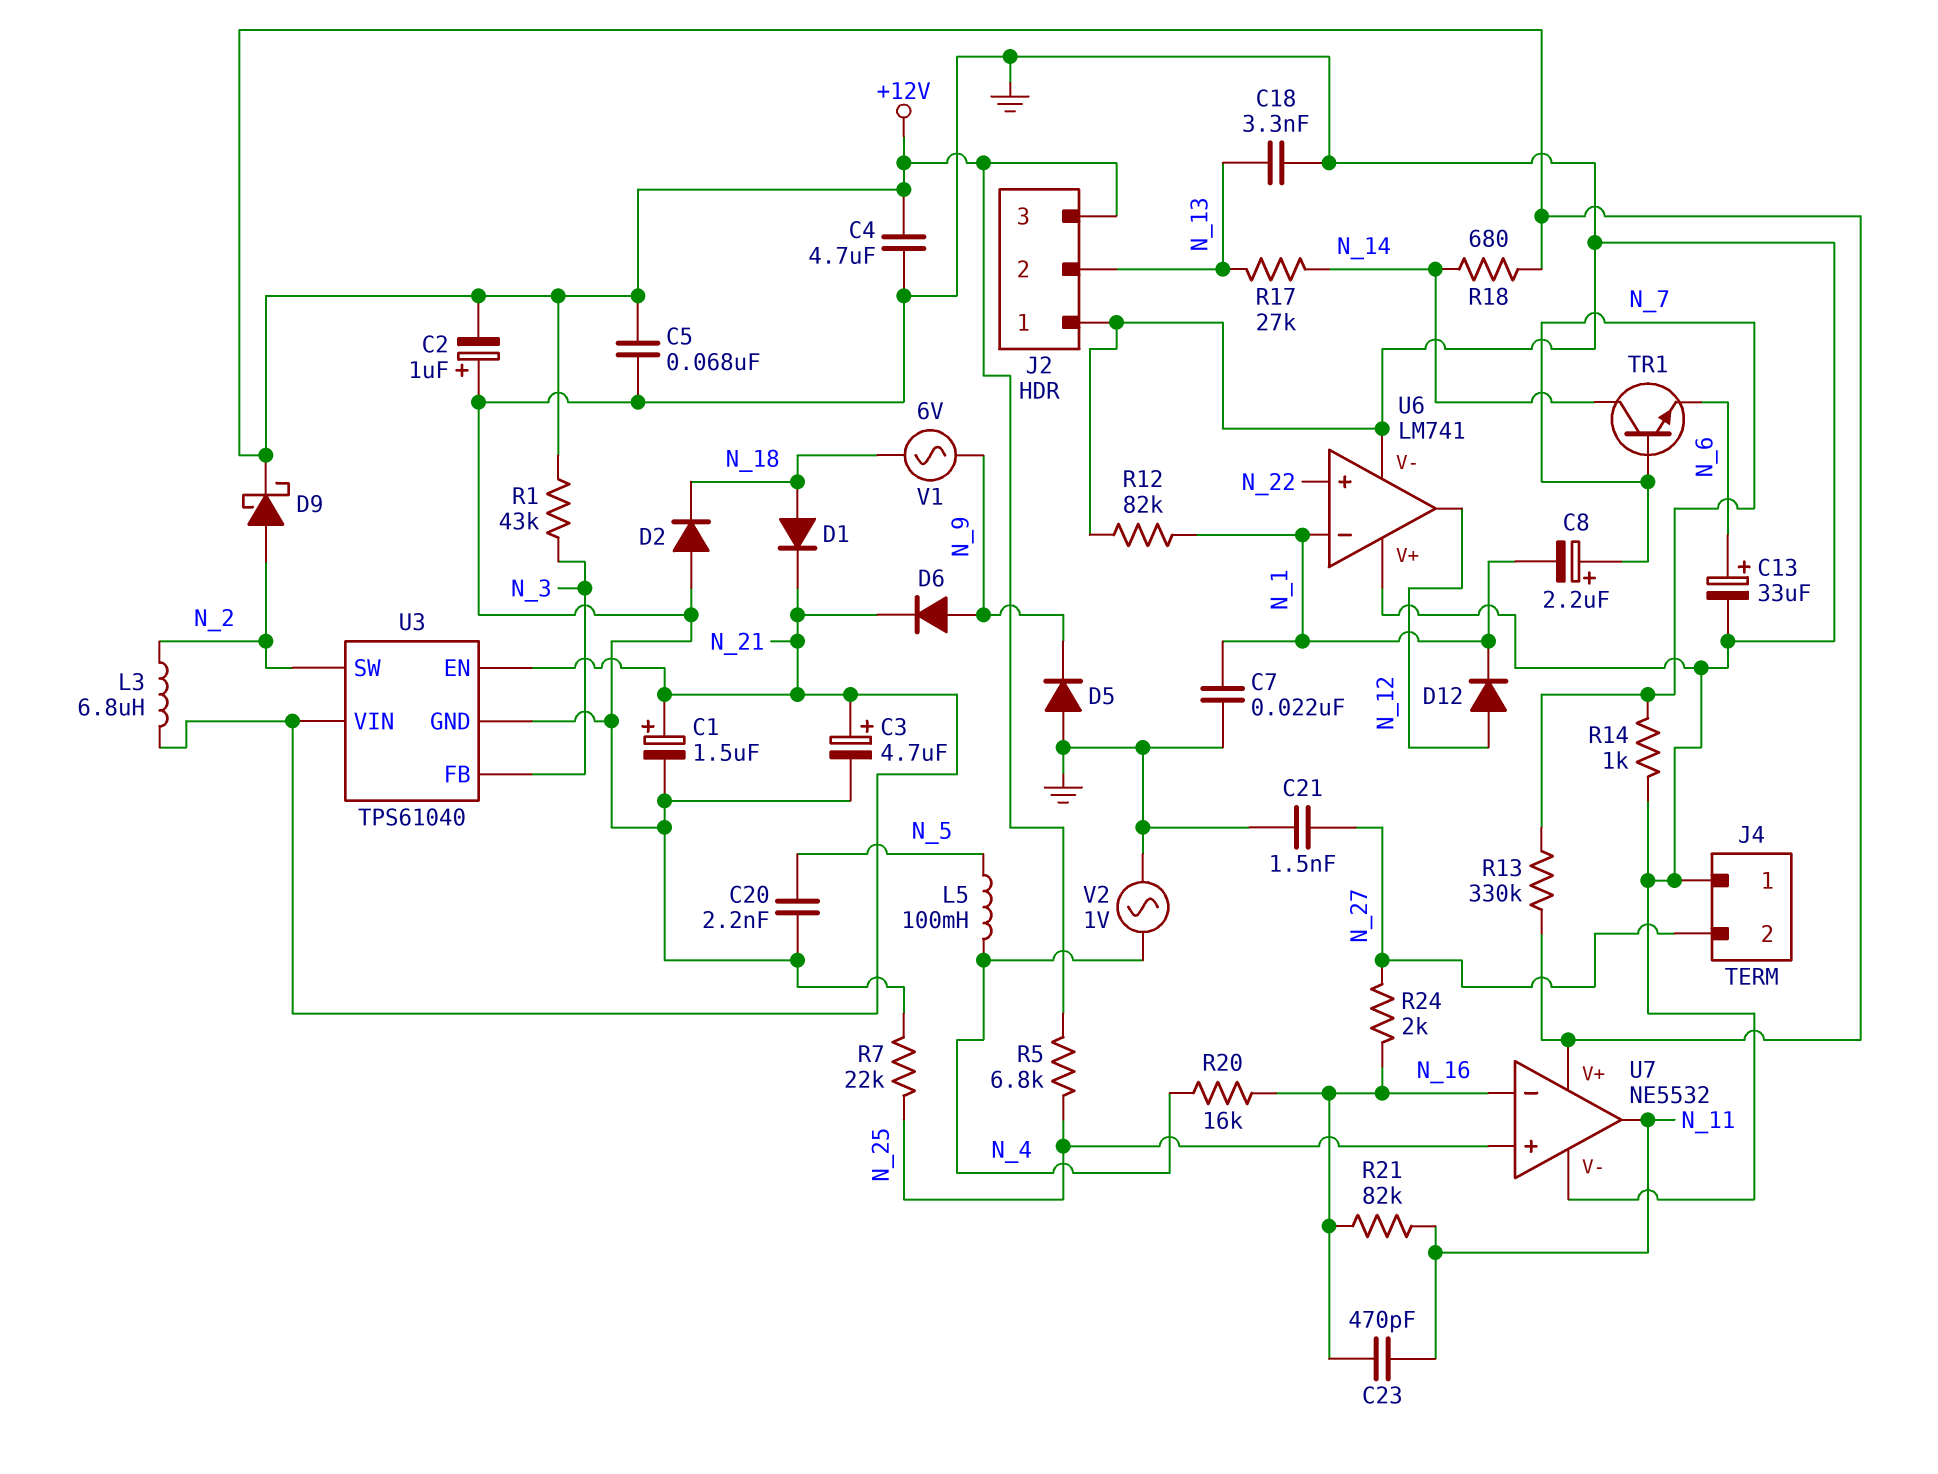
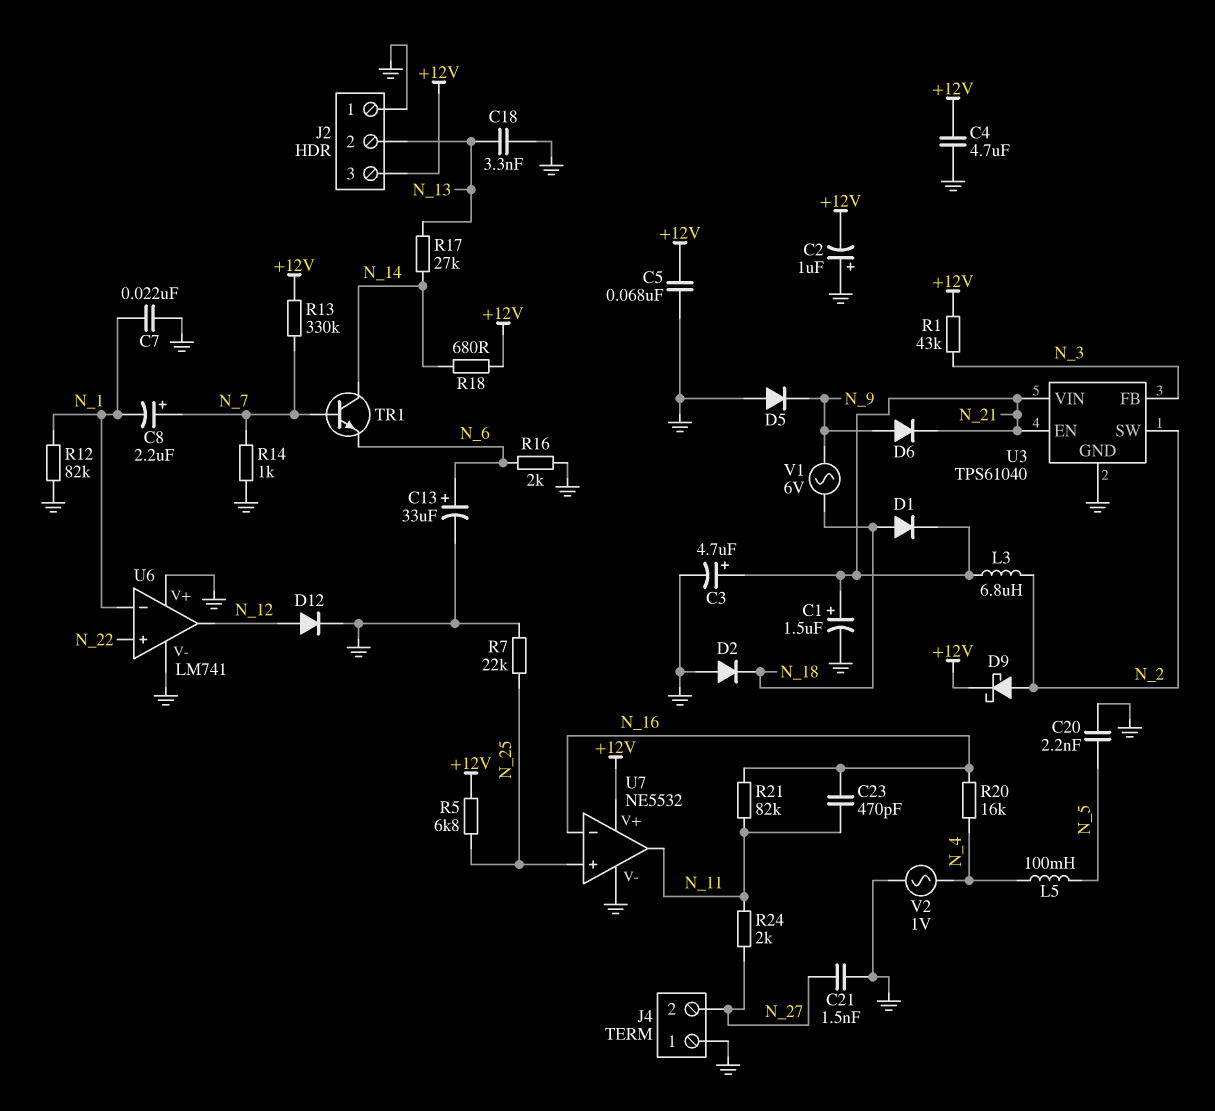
D12: diode (A N_12, K N_1) -> diode (A N_12, K GND)
R16: none -> 2k (GND, N_6)
R24: 2k (N_16, N_27) -> 2k (N_11, N_27)

